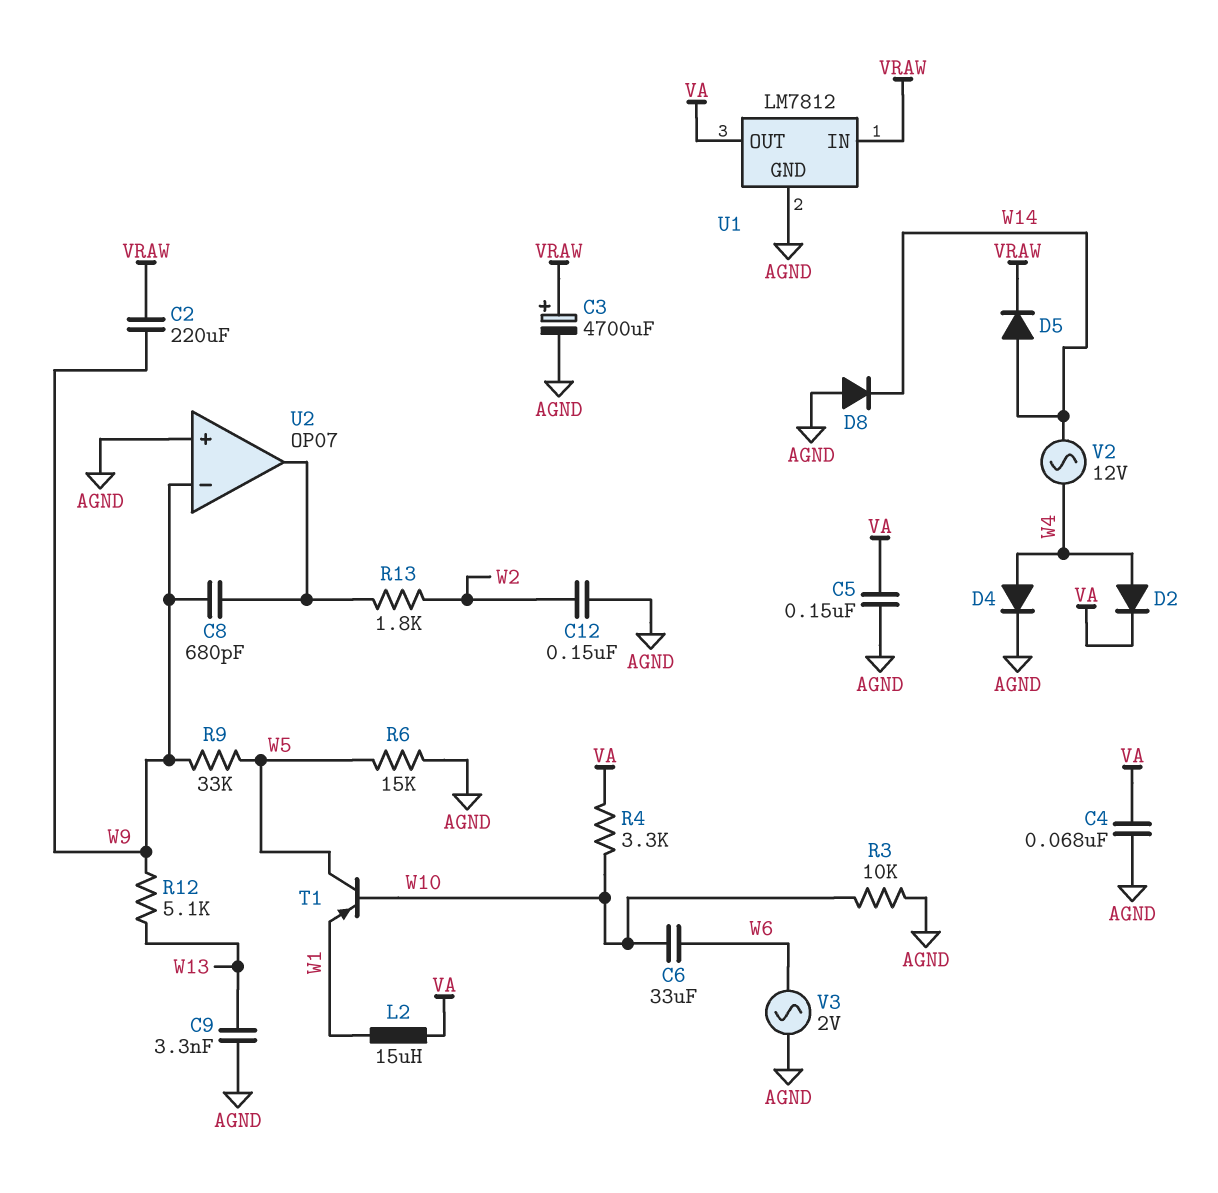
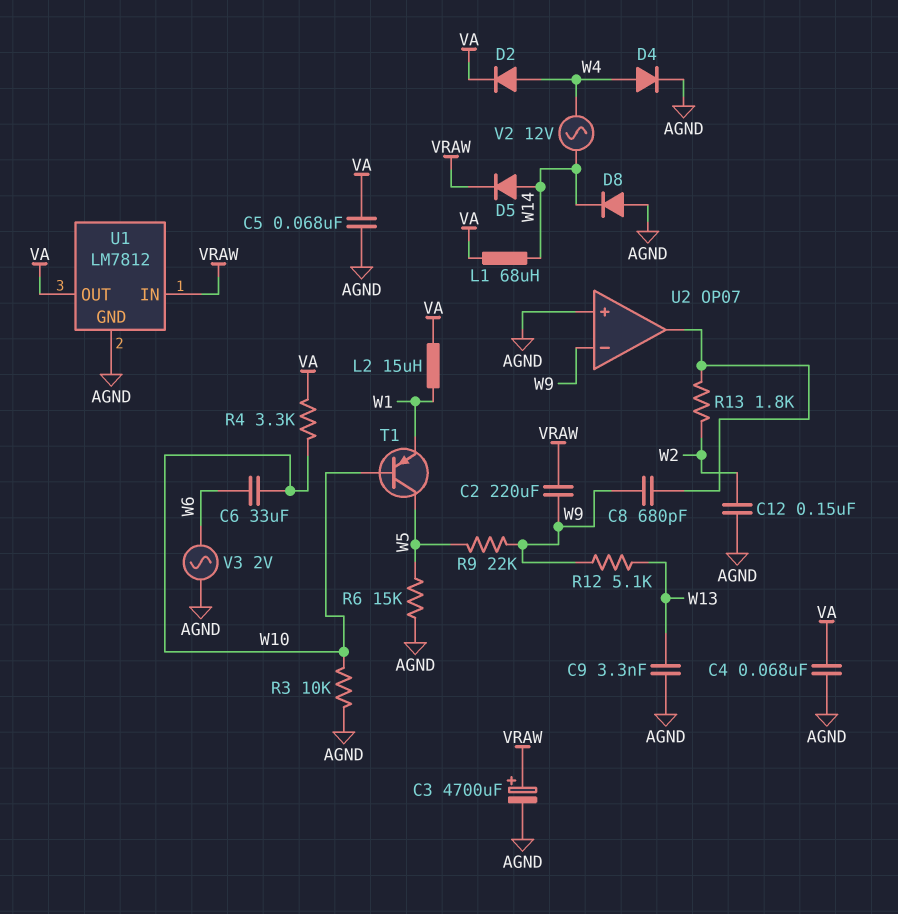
C5: 150nF (AGND, VA) -> 68nF (AGND, VA)
L1: none -> 68uH (VA, W14)
R9: 33k (W5, W9) -> 22k (W5, W9)

